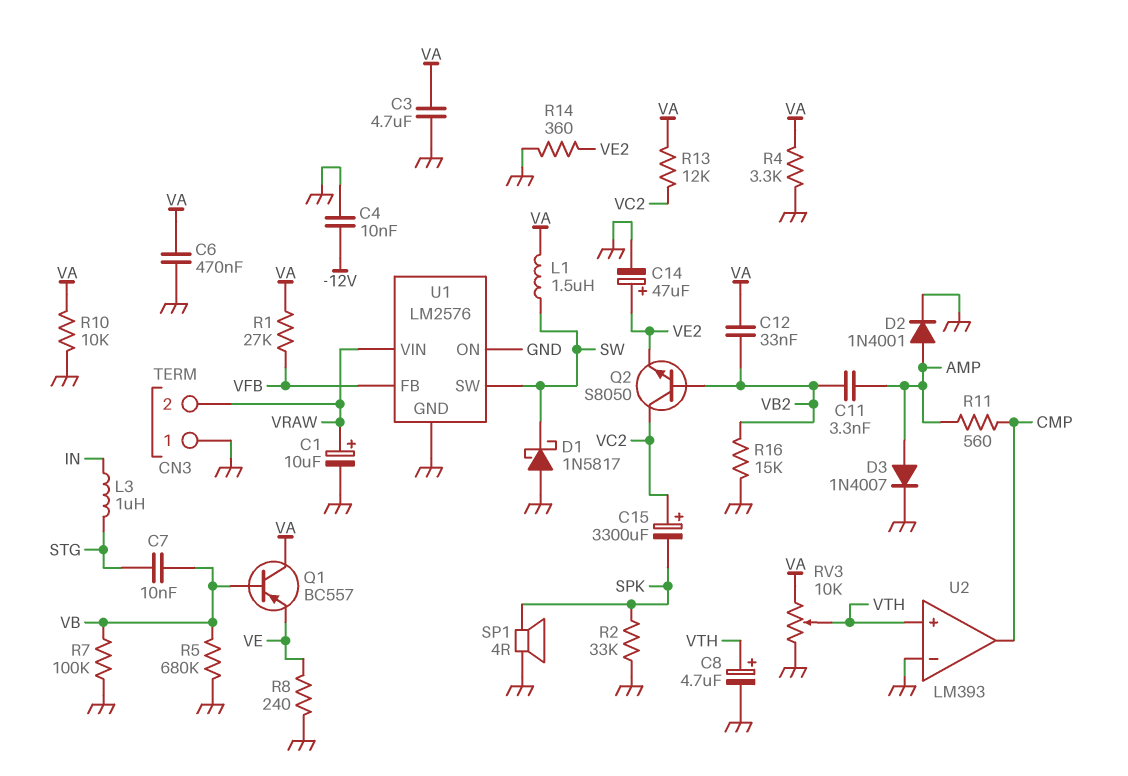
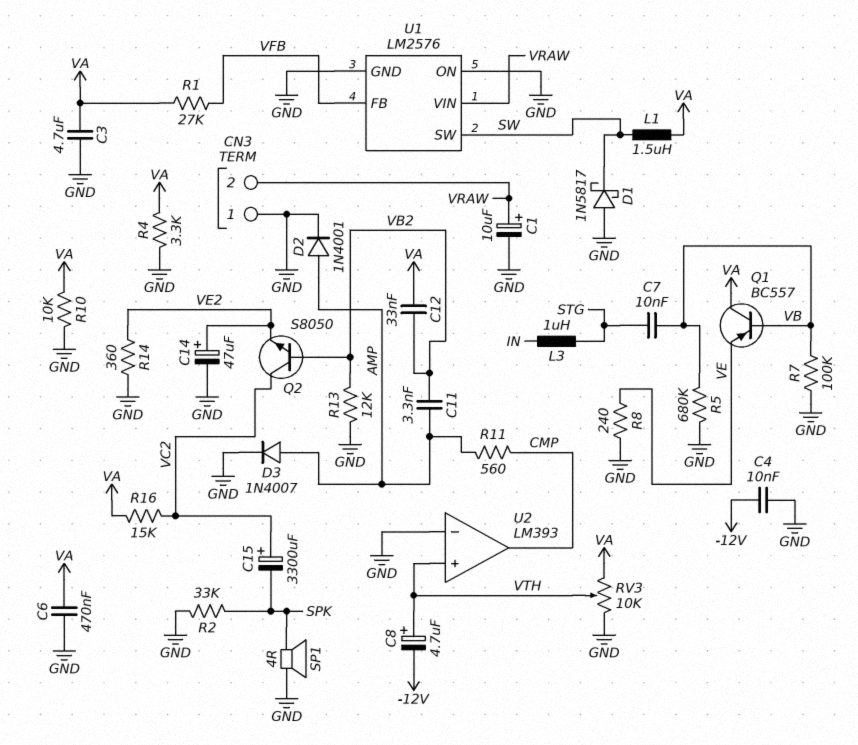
C8: 4.7uF (plus VTH, minus GND) -> 4.7uF (plus VTH, minus -12V)
R13: 12k (VA, VC2) -> 12k (GND, VB2)
R16: 15k (GND, VB2) -> 15k (VA, VC2)

